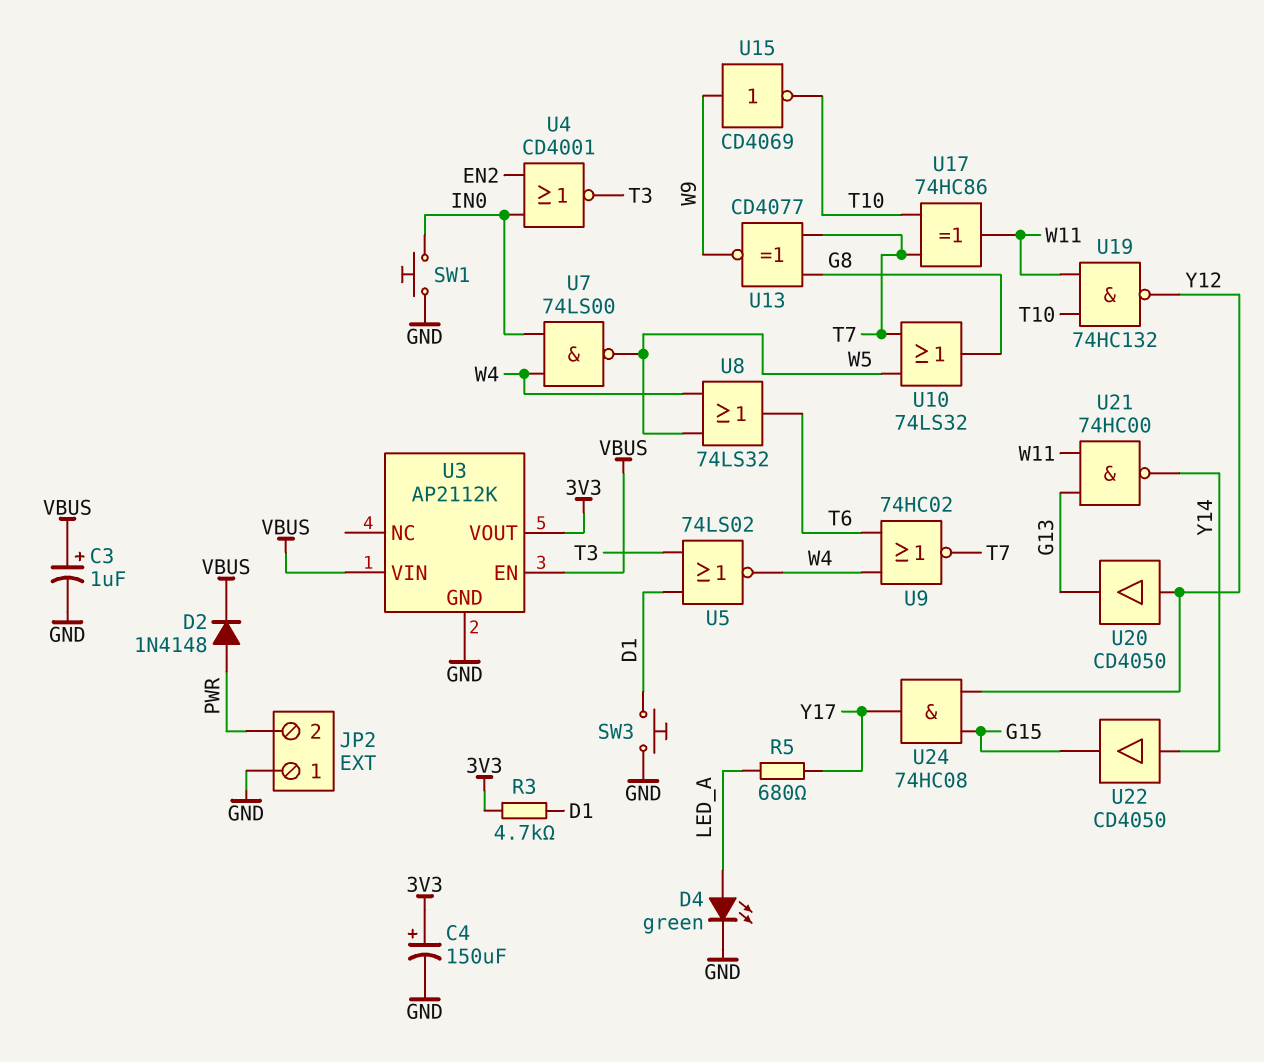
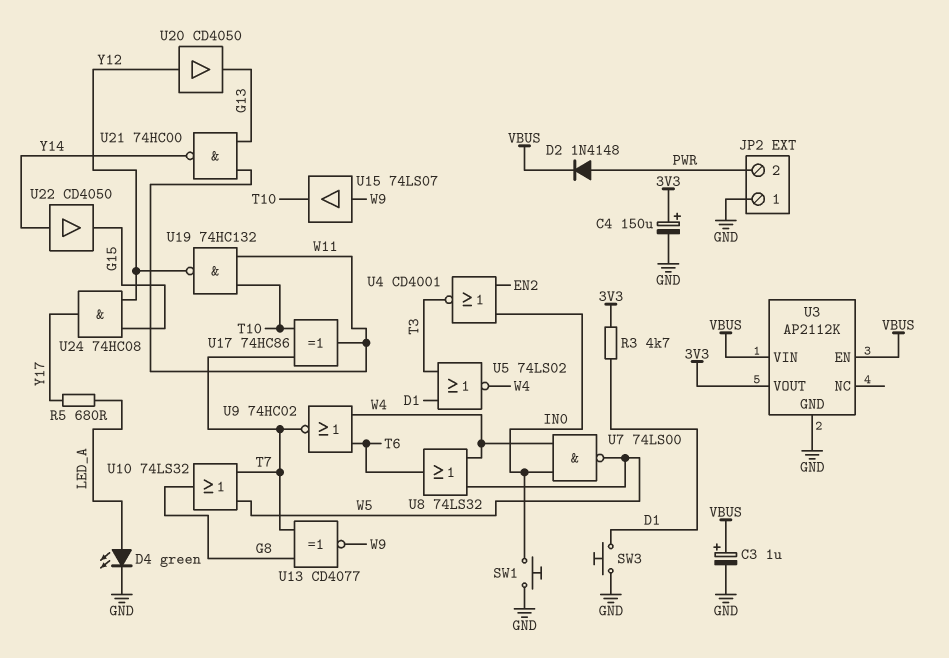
U15: NOT CD4069 (in W9, out T10) -> buffer 74LS07 (in W9, out T10)

